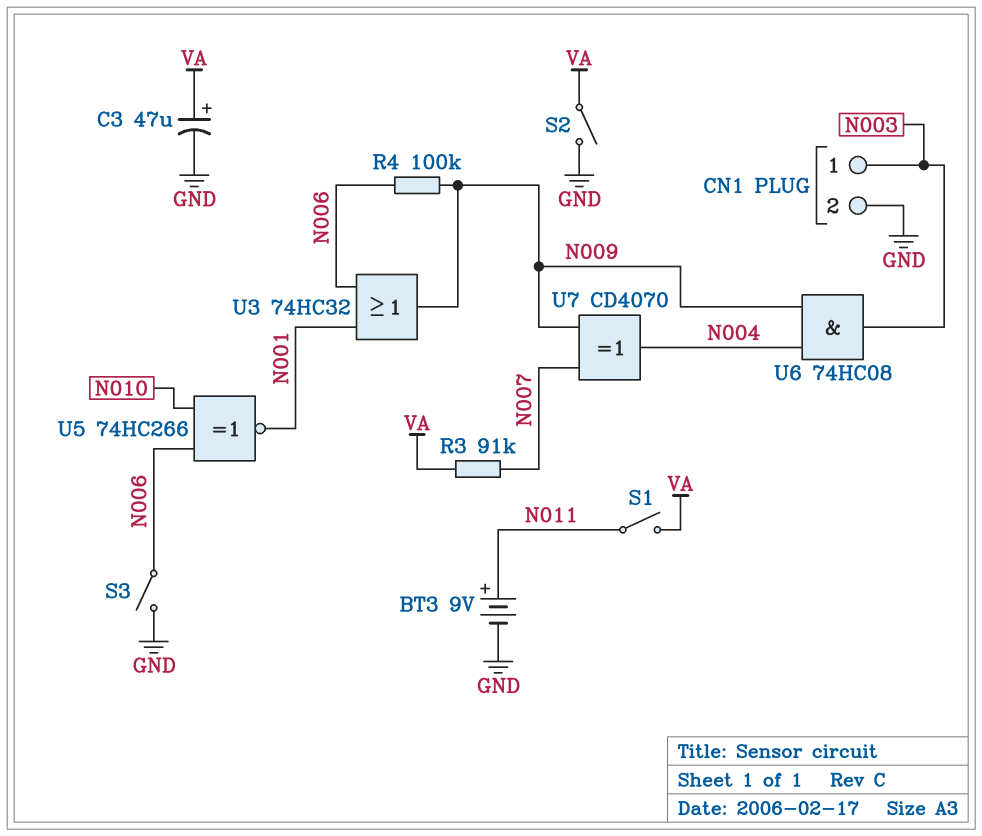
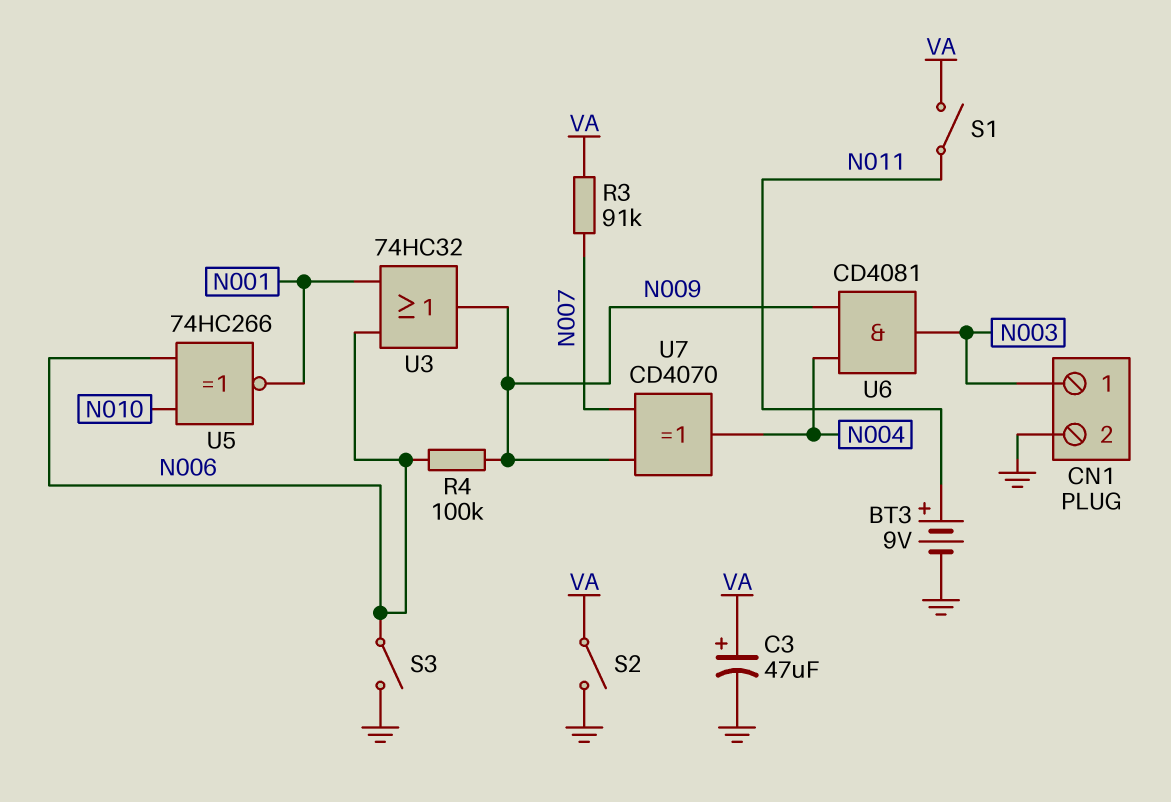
U6: AND 74HC08 (in N004, in N009, out N003) -> AND CD4081 (in N004, in N009, out N003)

